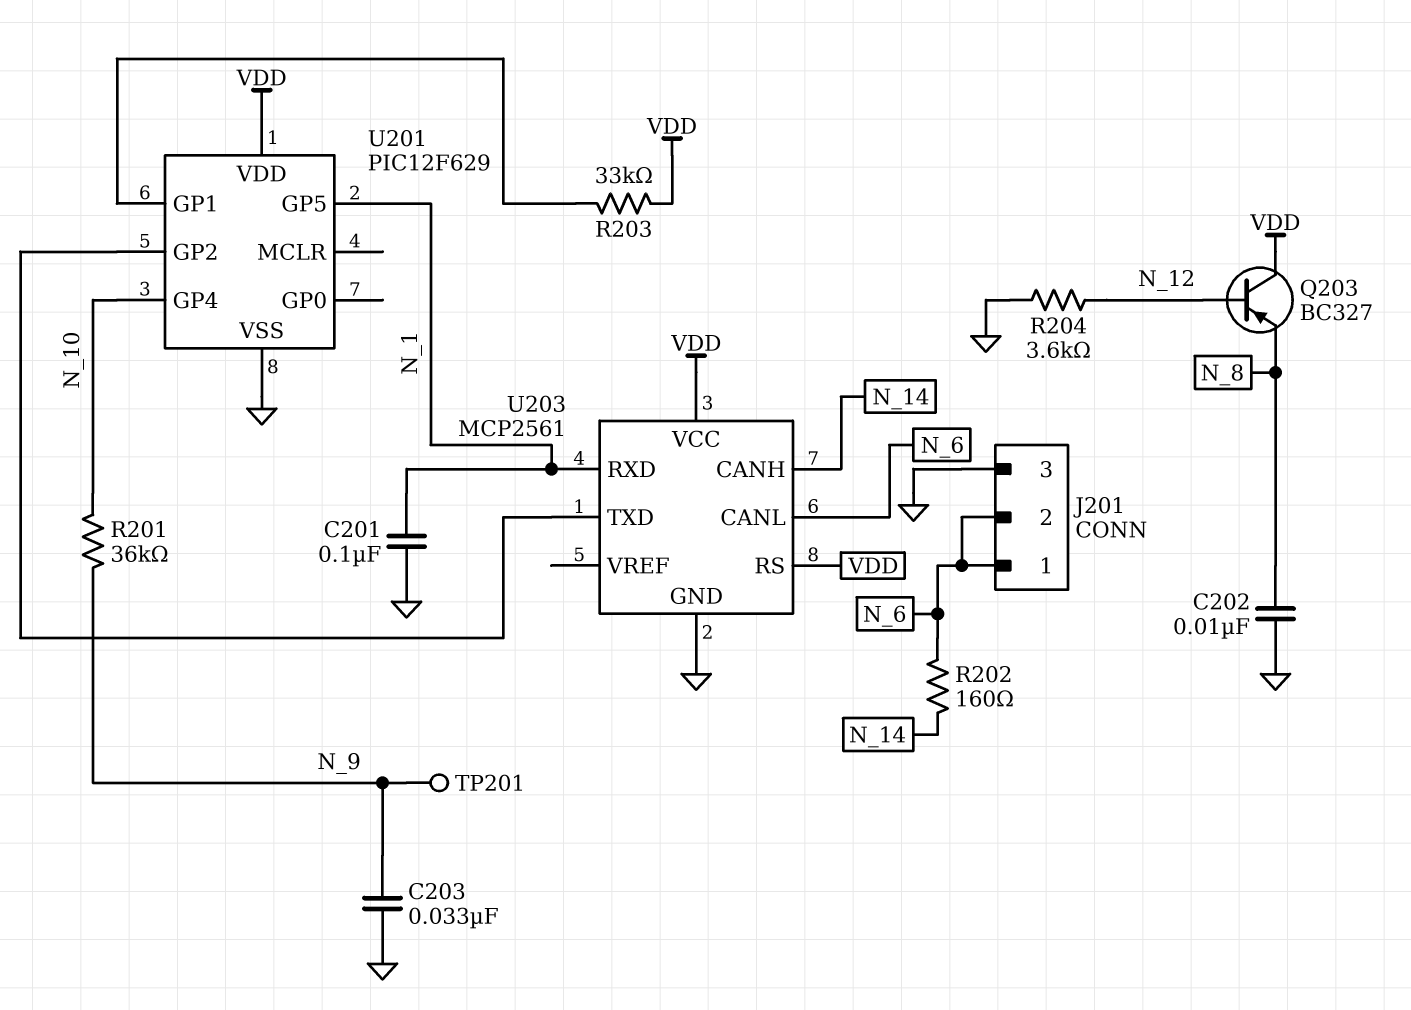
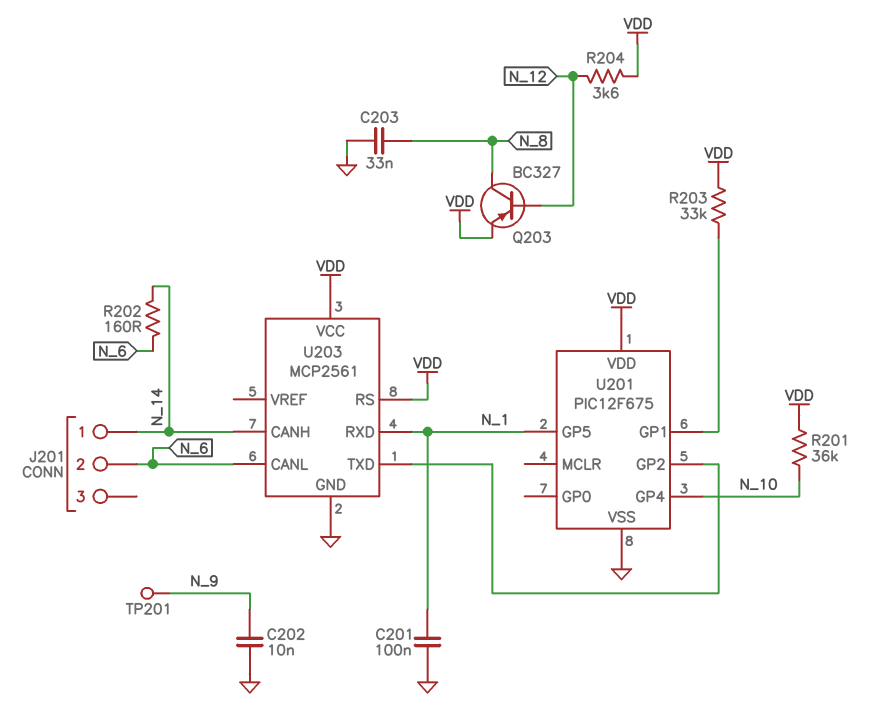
C202: 10nF (GND, N_8) -> 10nF (GND, N_9)
C203: 33nF (GND, N_9) -> 33nF (GND, N_8)
J201 pin 1: N_6 -> N_14
J201 pin 3: GND -> none
Q203: PNP BC327 (B N_12, C VDD, E N_8) -> PNP BC327 (B N_12, C N_8, E VDD)
R201: 36k (N_9, N_10) -> 36k (N_10, VDD)
R204: 3.6k (GND, N_12) -> 3.6k (N_12, VDD)
U201: PIC12F629 -> PIC12F675

